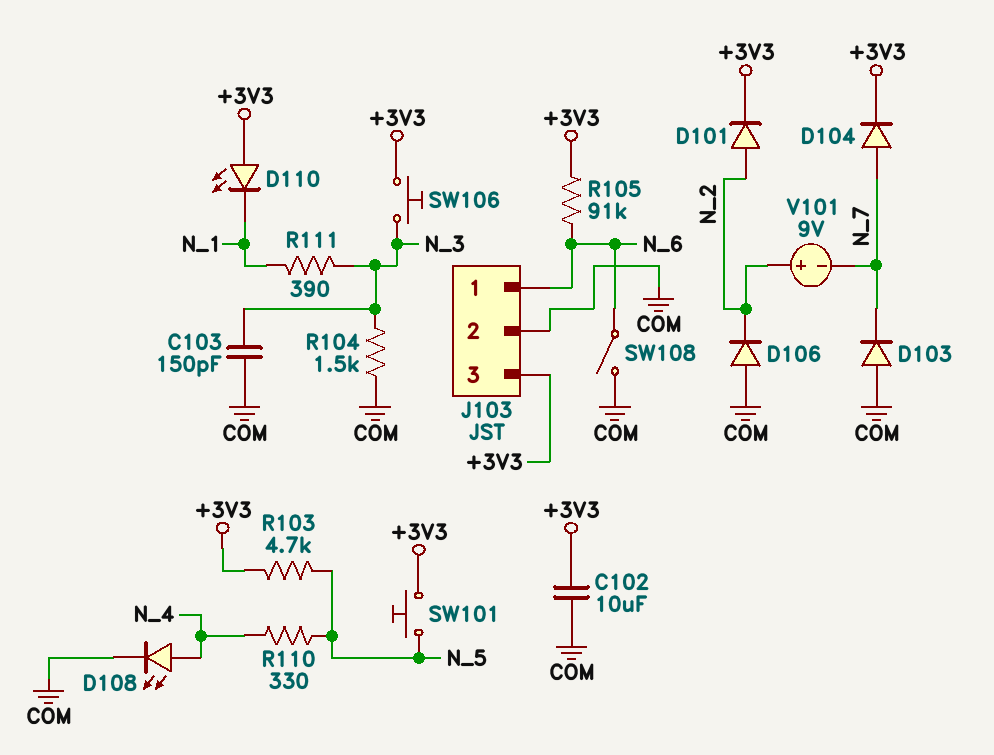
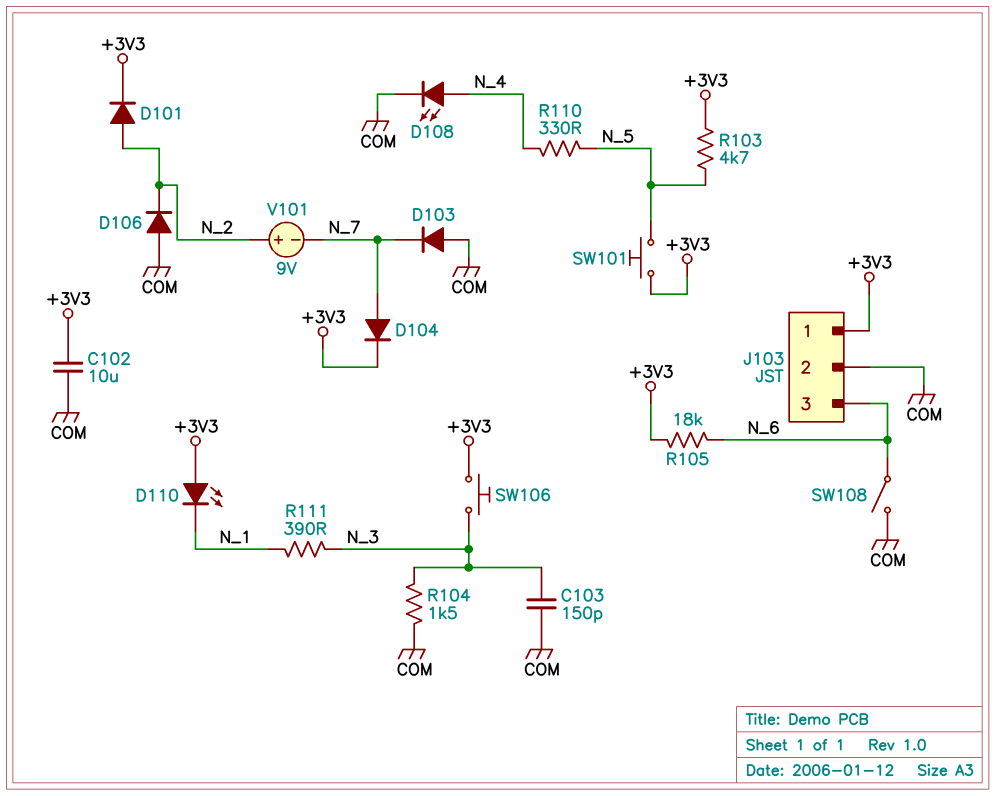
J103 pin 1: N_6 -> +3V3
J103 pin 3: +3V3 -> N_6
R105: 91k (+3V3, N_6) -> 18k (+3V3, N_6)

